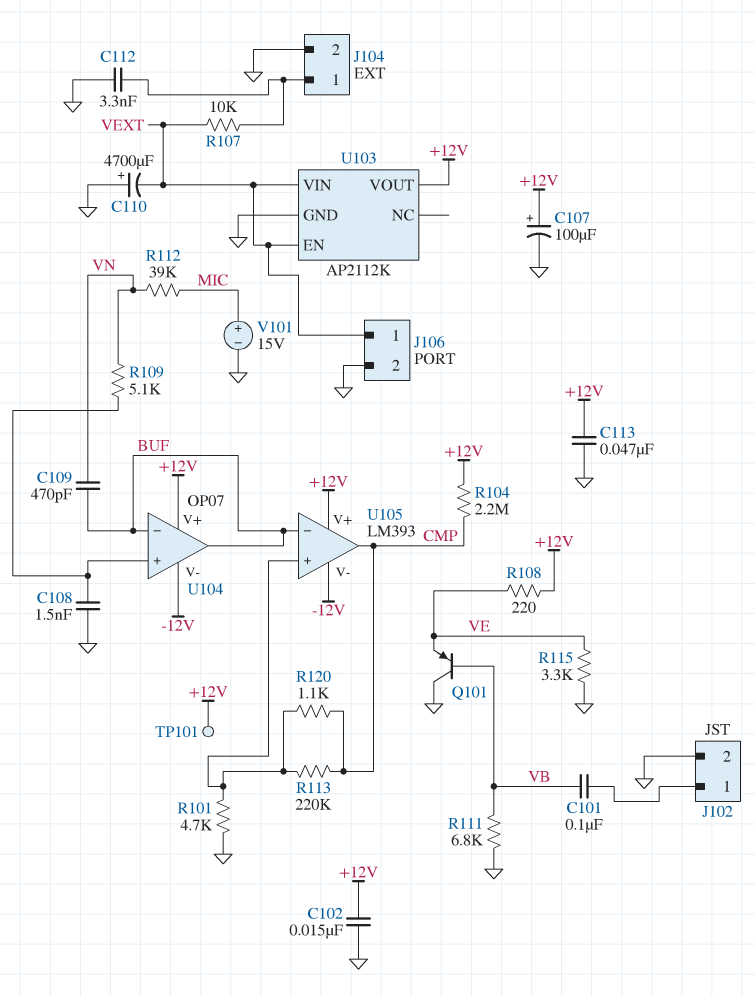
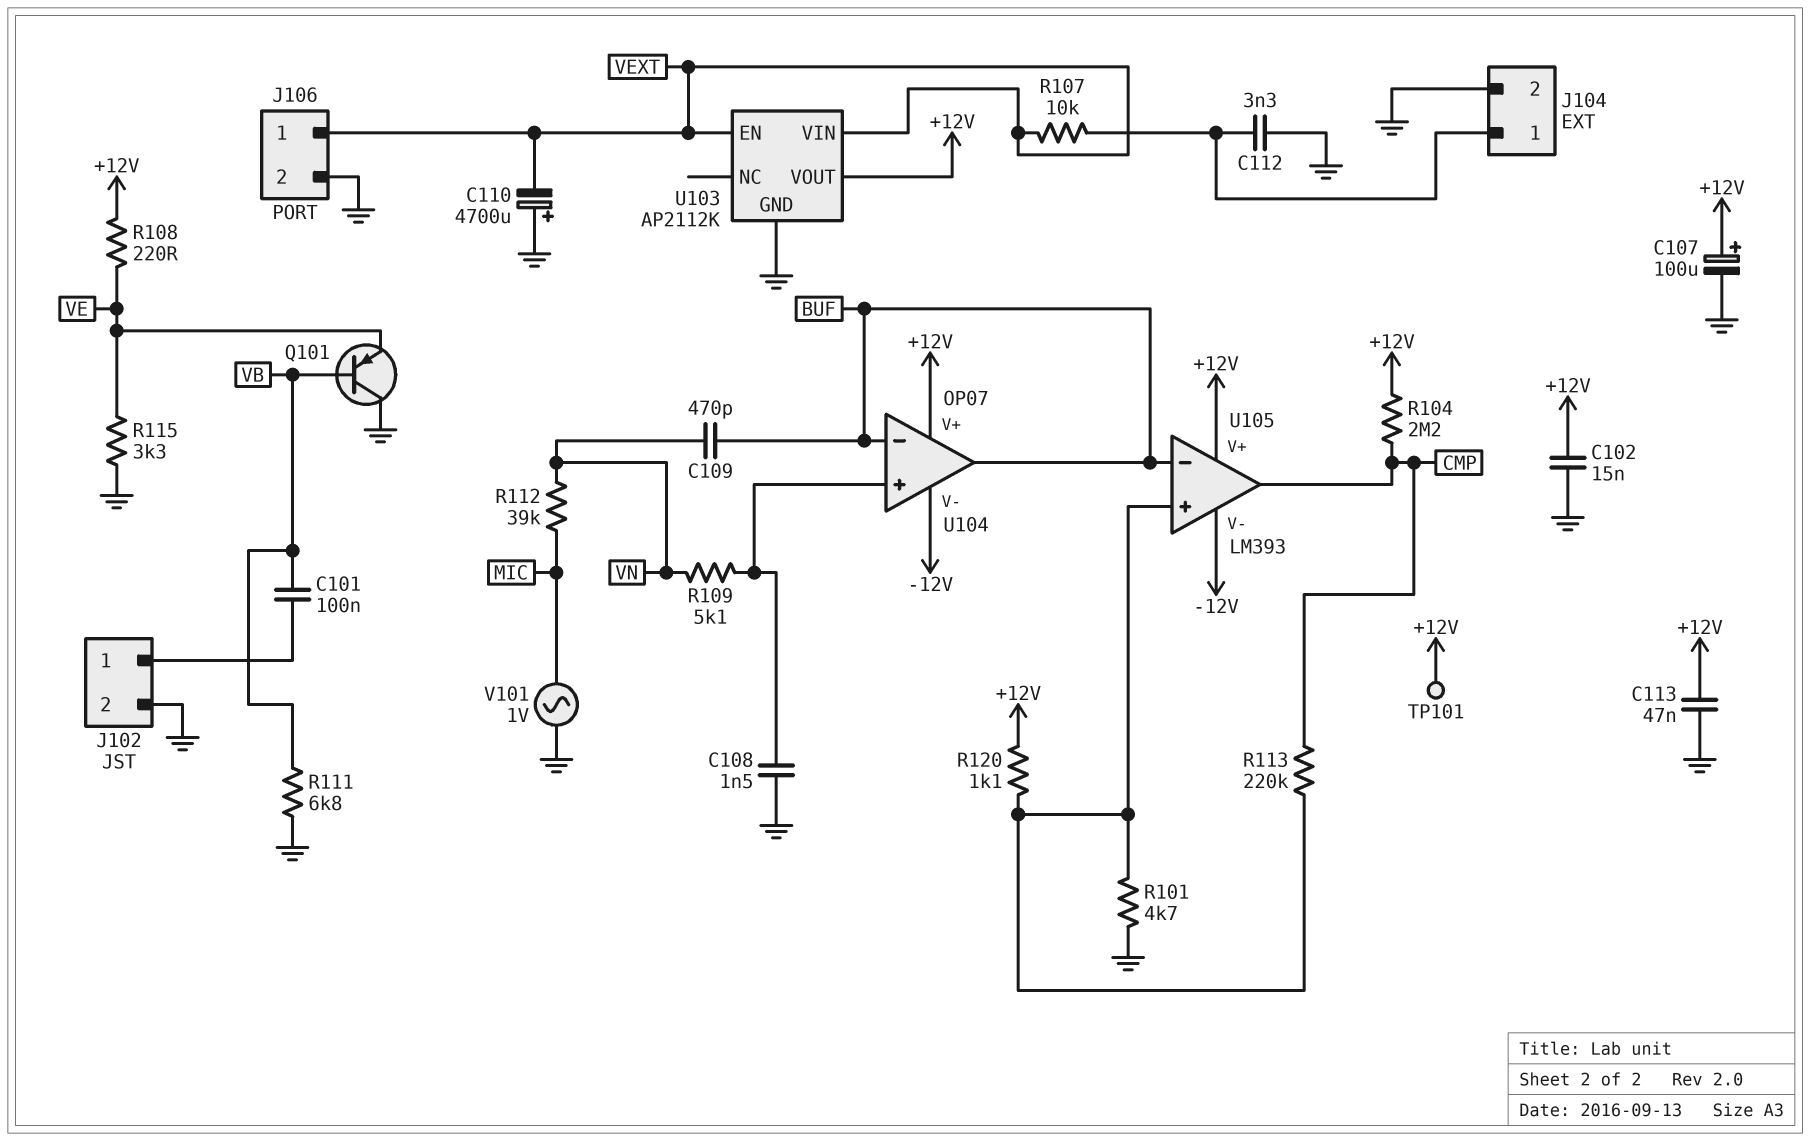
R120: 1.1k (CMP, U105/in+) -> 1.1k (+12V, U105/in+)
V101: 15V (plus MIC, minus GND) -> AC 1V (GND, MIC)

